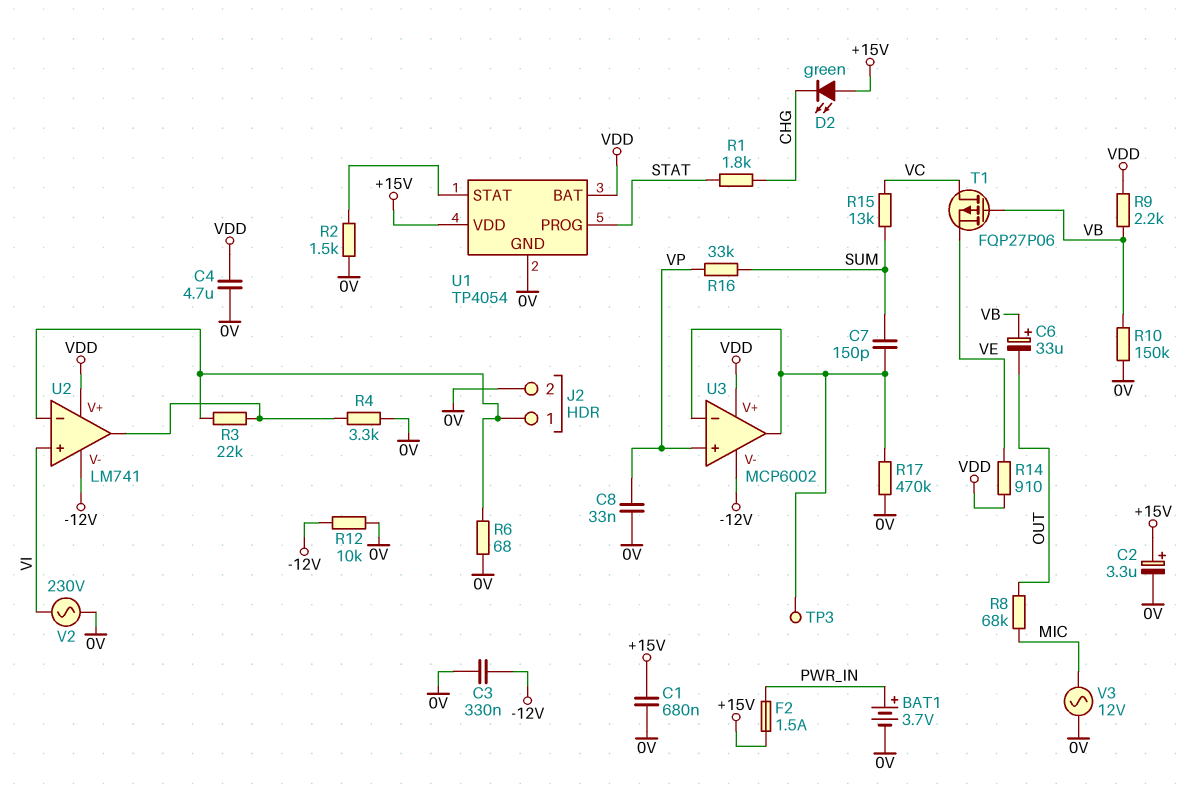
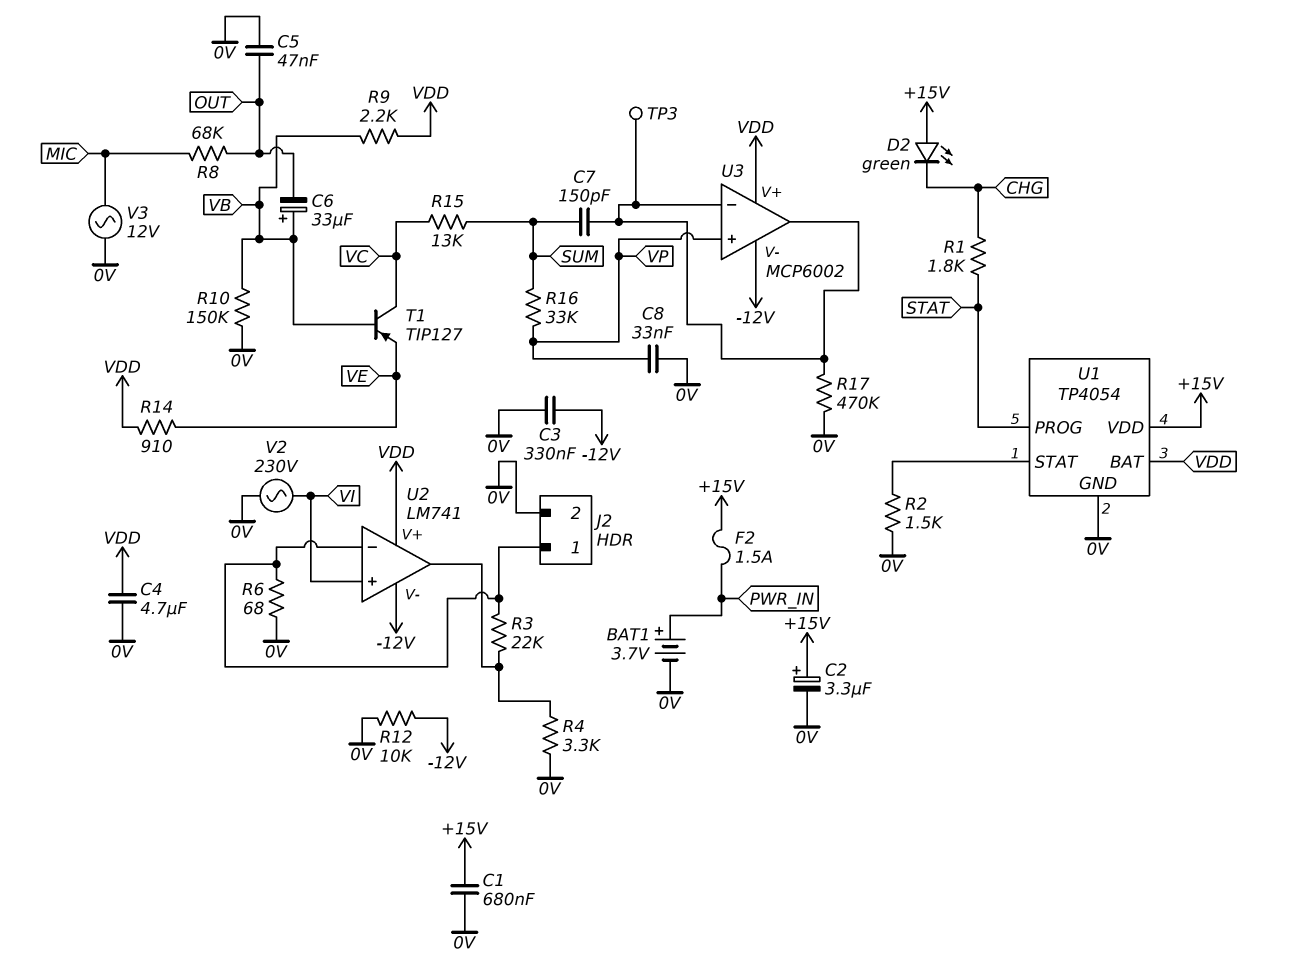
C5: none -> 47nF (0V, OUT)
T1: PMOS FQP27P06 (G VB, D VC, S VE) -> PNP TIP127 (B VB, C VC, E VE)

